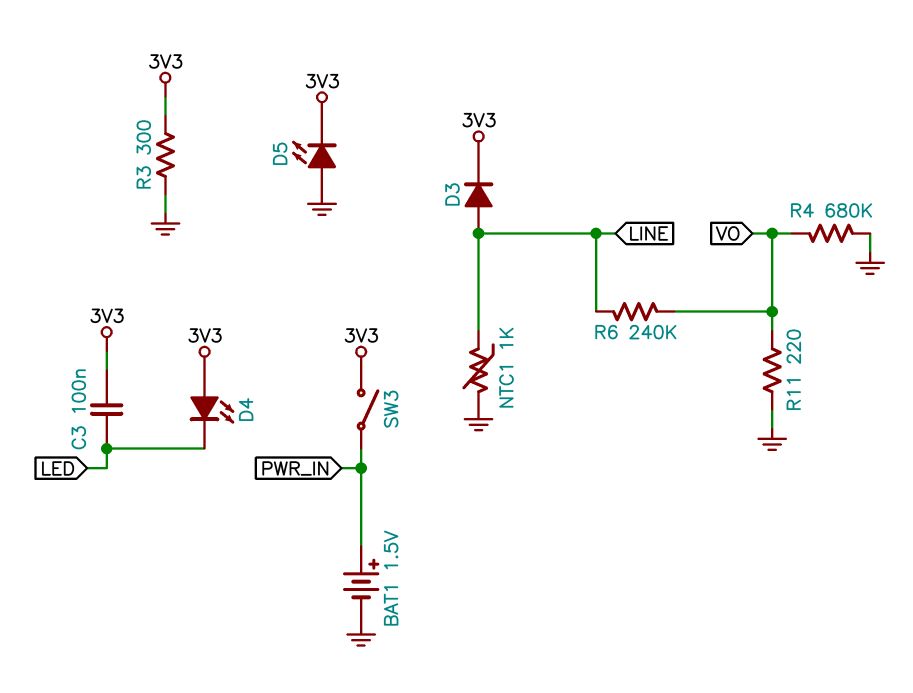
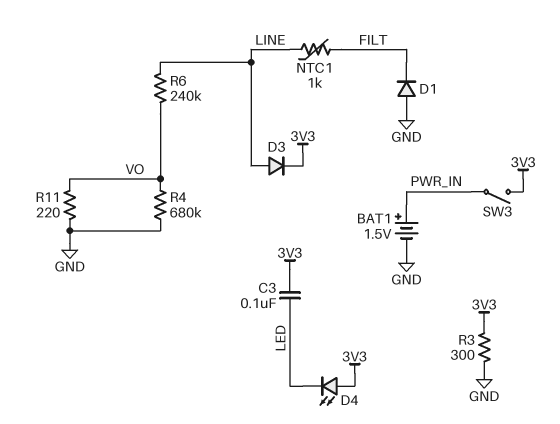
D1: none -> diode (A GND, K FILT)
D5: LED (A GND, K 3V3) -> none
NTC1: 1k (GND, LINE) -> 1k (FILT, LINE)

